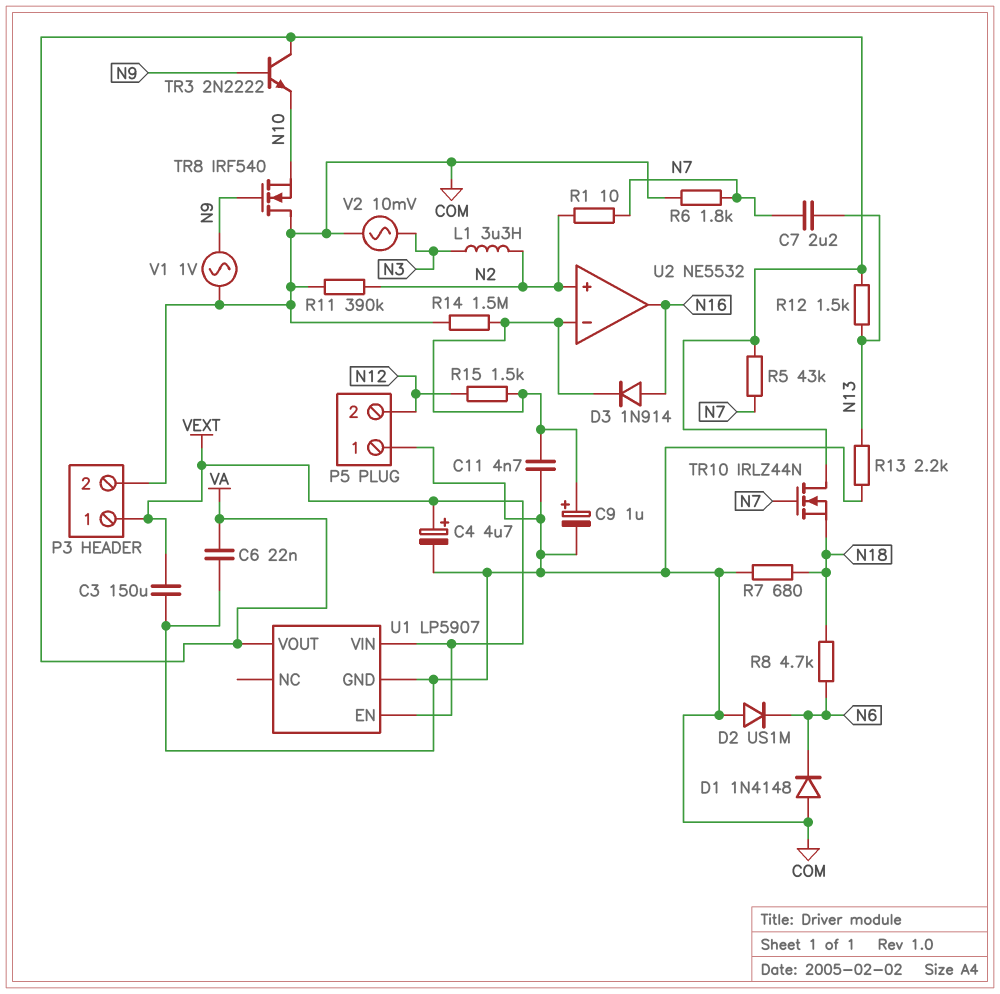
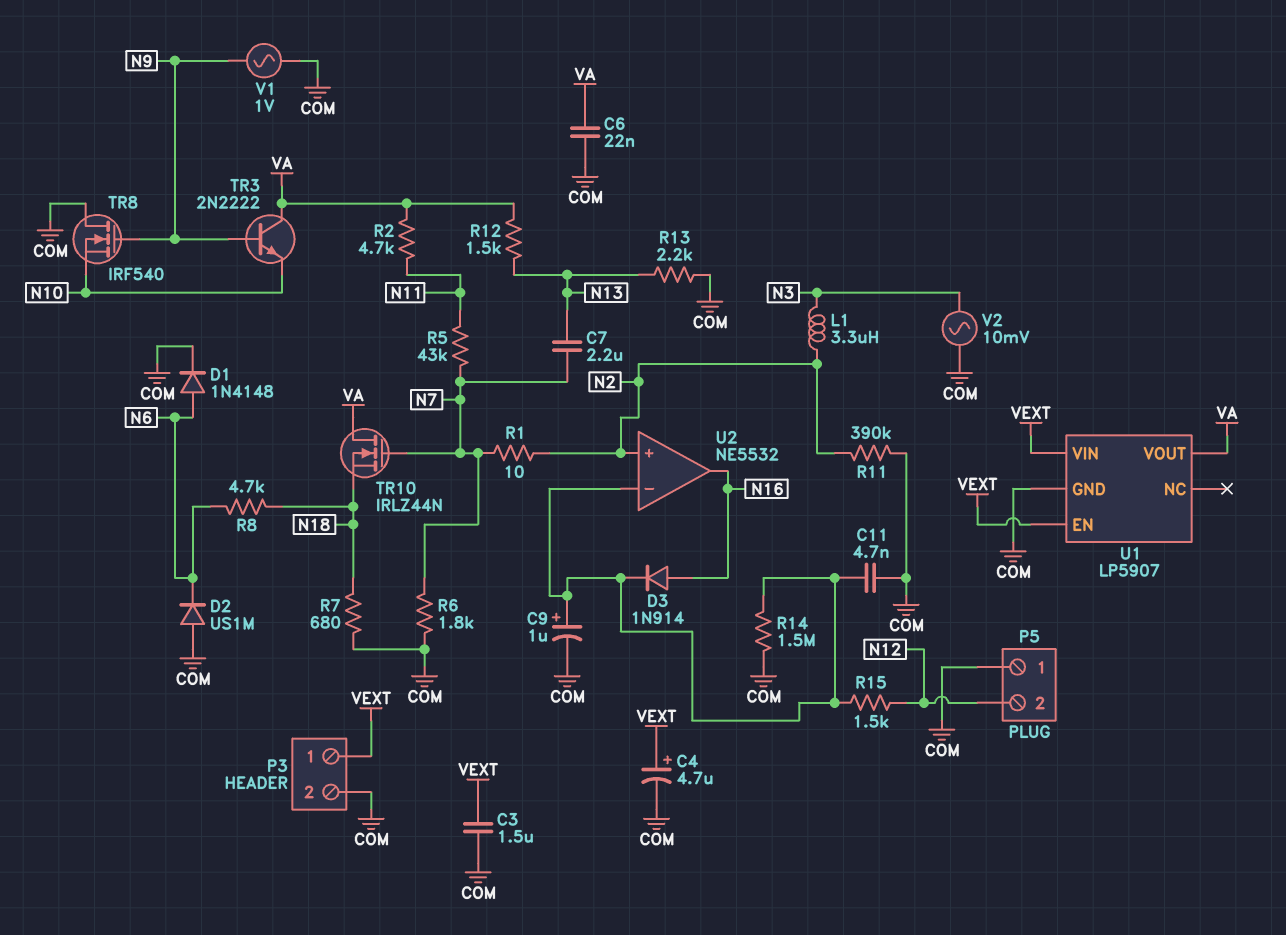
C3: 150uF (COM, VEXT) -> 1.5uF (COM, VEXT)
D1: diode 1N4148 (A COM, K N6) -> diode 1N4148 (A N6, K COM)
R2: none -> 4.7k (N11, VA)
R5: 43k (N7, VA) -> 43k (N7, N11)

